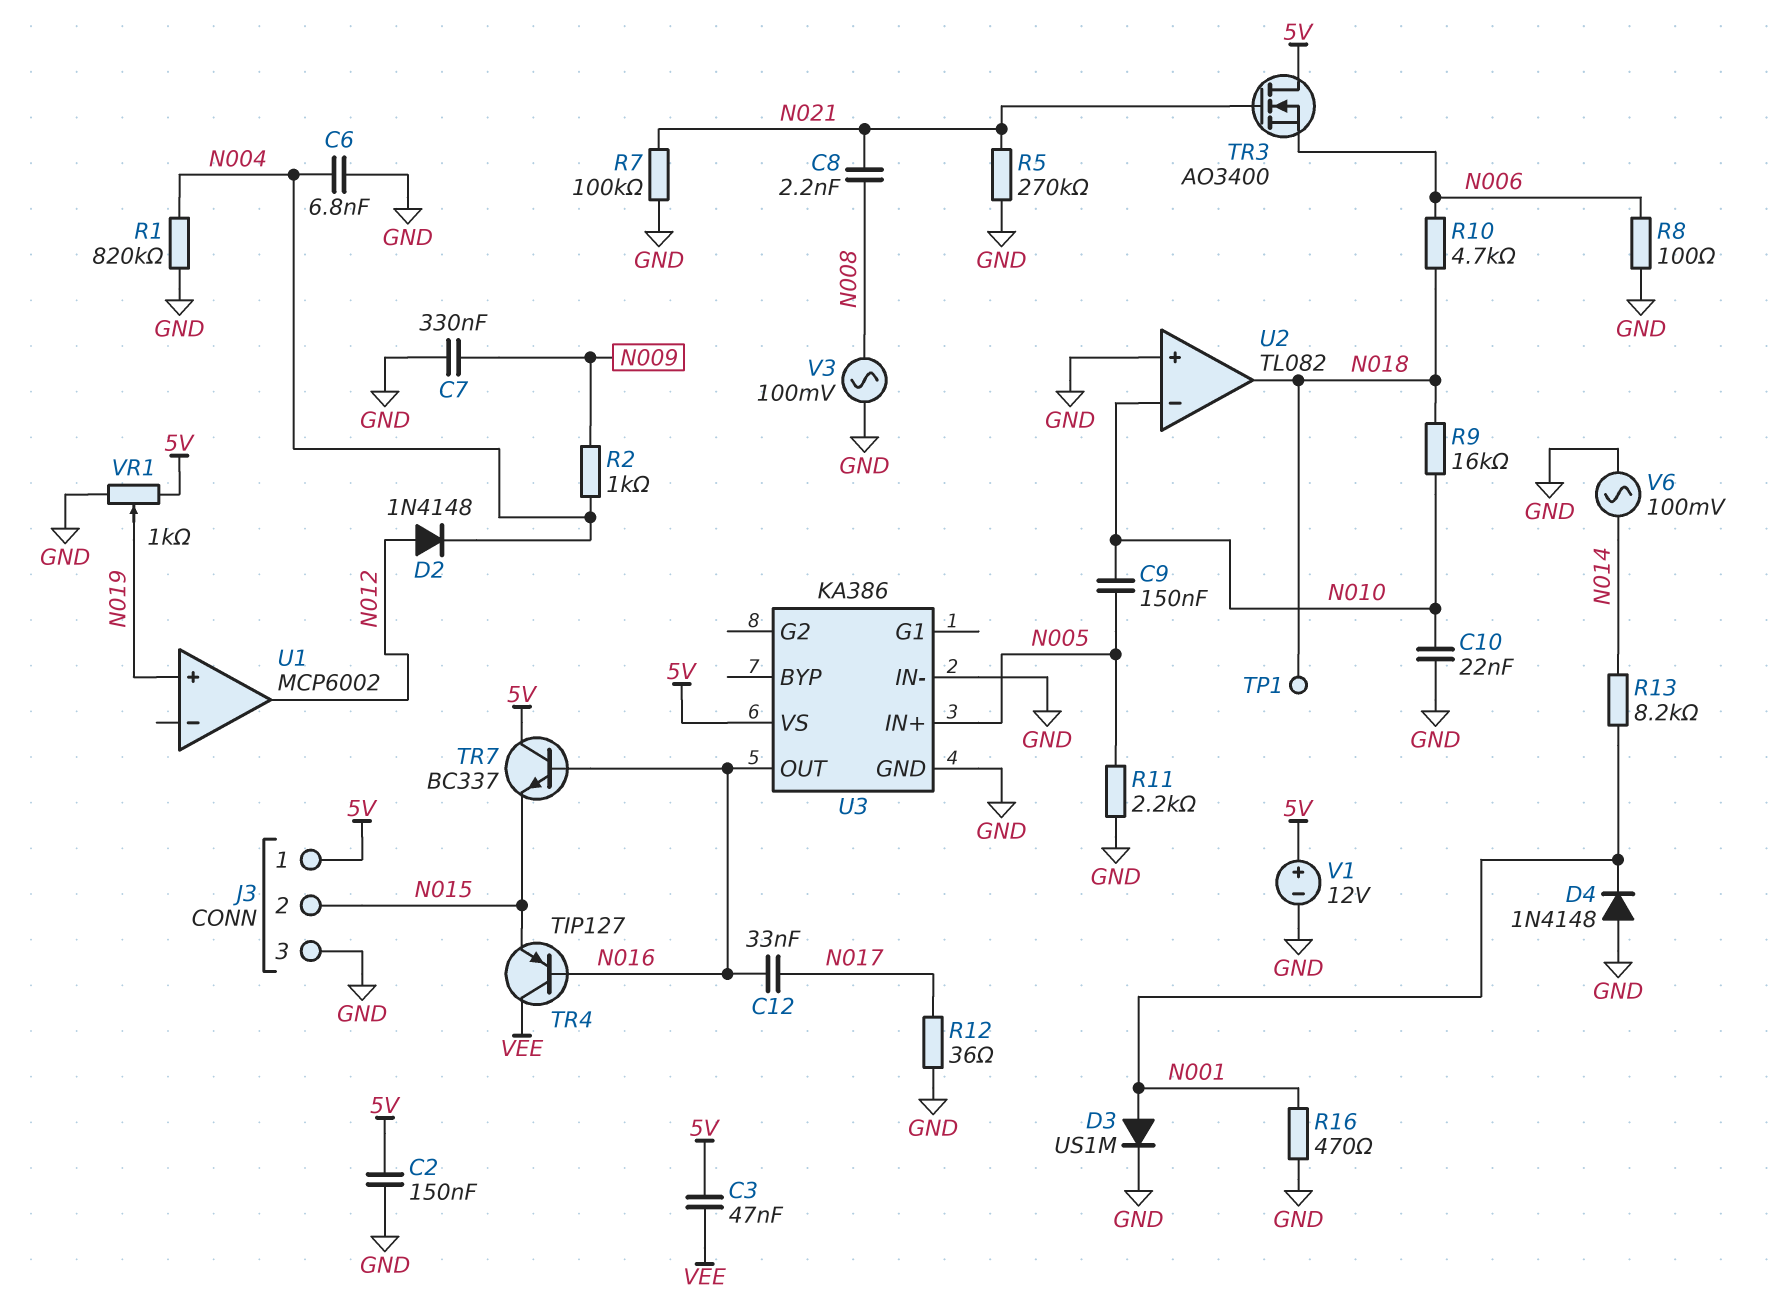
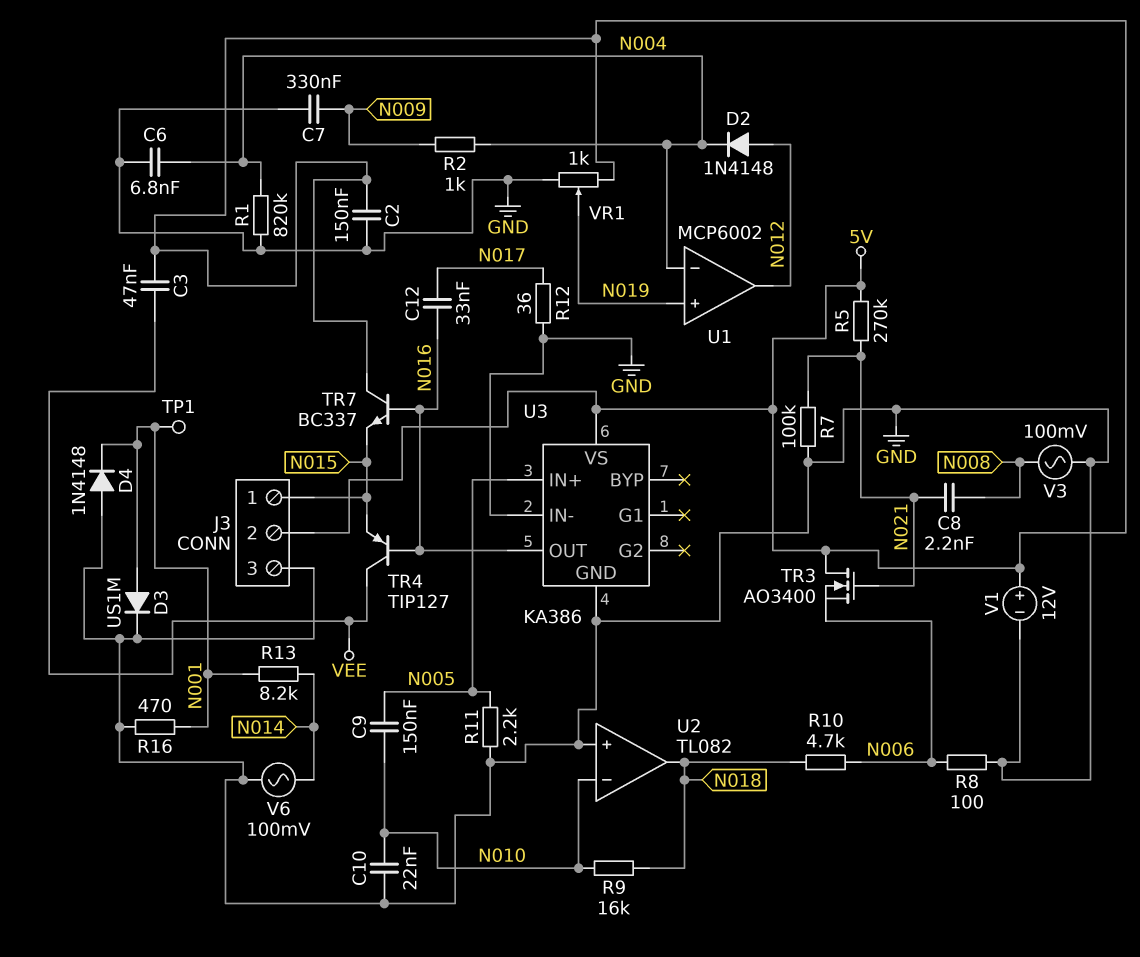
J3 pin 1: 5V -> N015
J3 pin 2: N015 -> 5V
R5: 270k (GND, N021) -> 270k (5V, N021)
TP1: test point (N018) -> test point (N001)
U1 pin in-: none -> N004

